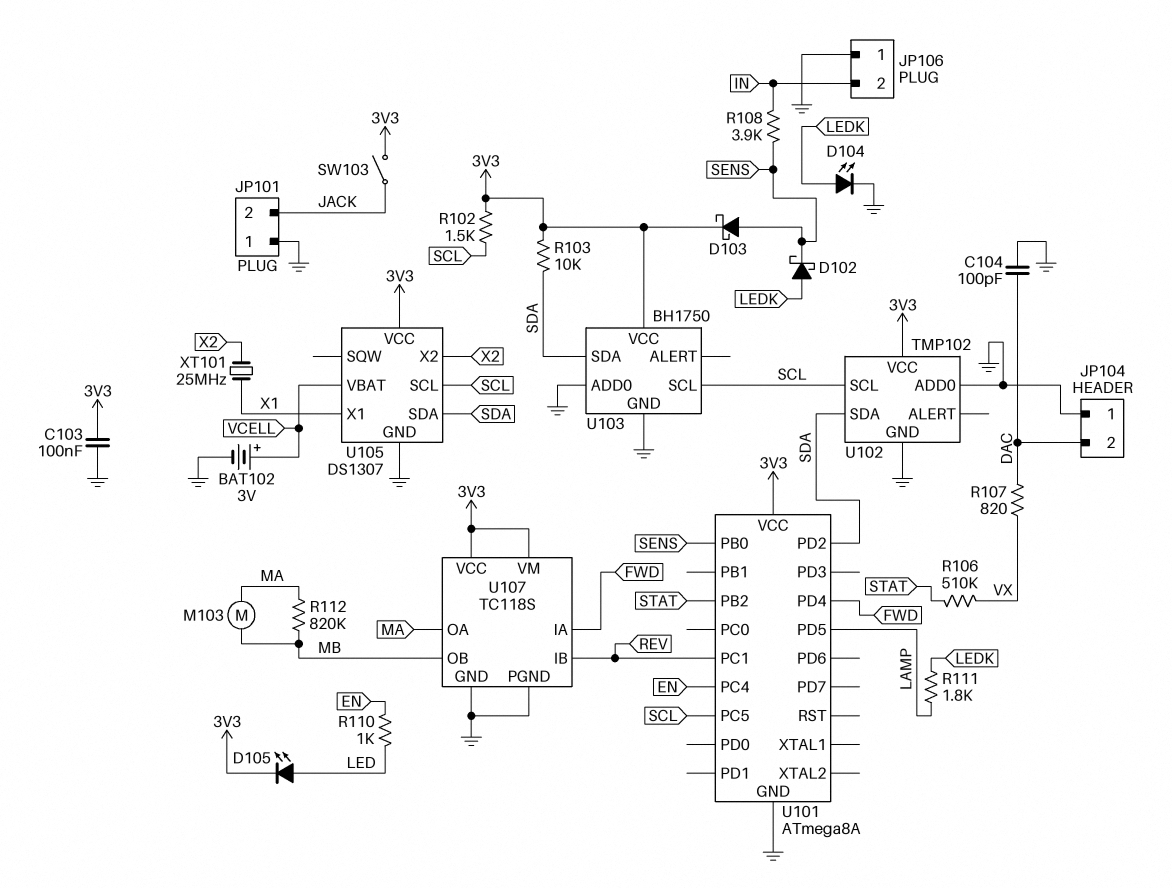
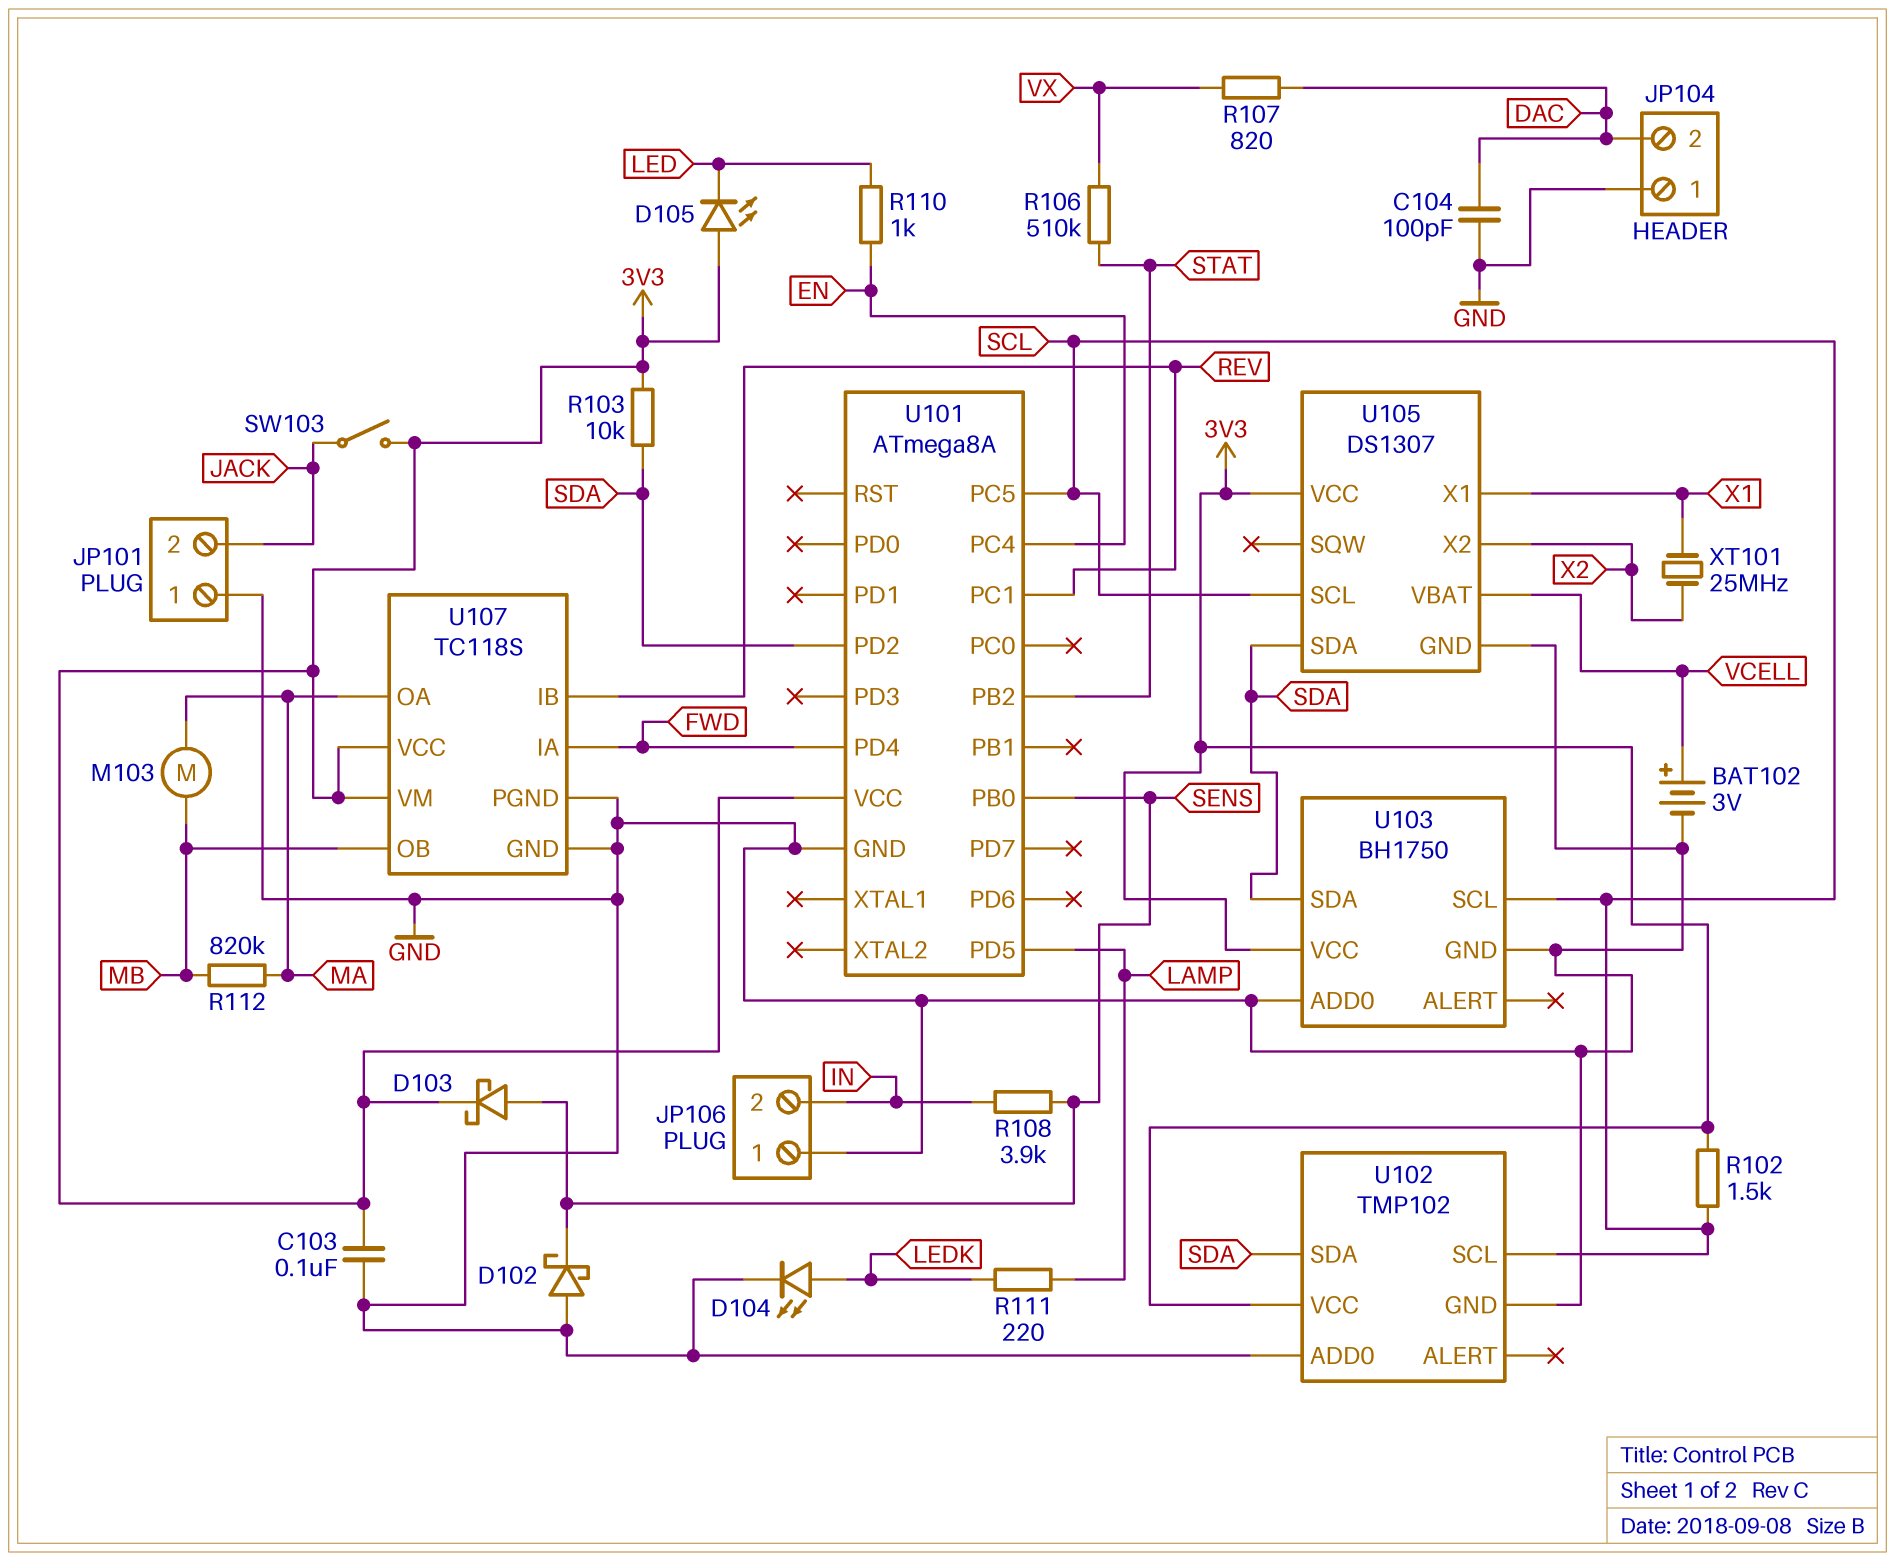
D102: schottky (A LEDK, K SENS) -> schottky (A GND, K SENS)
D105: LED (A LED, K 3V3) -> LED (A 3V3, K LED)
R111: 1.8k (LAMP, LEDK) -> 220 (LAMP, LEDK)

